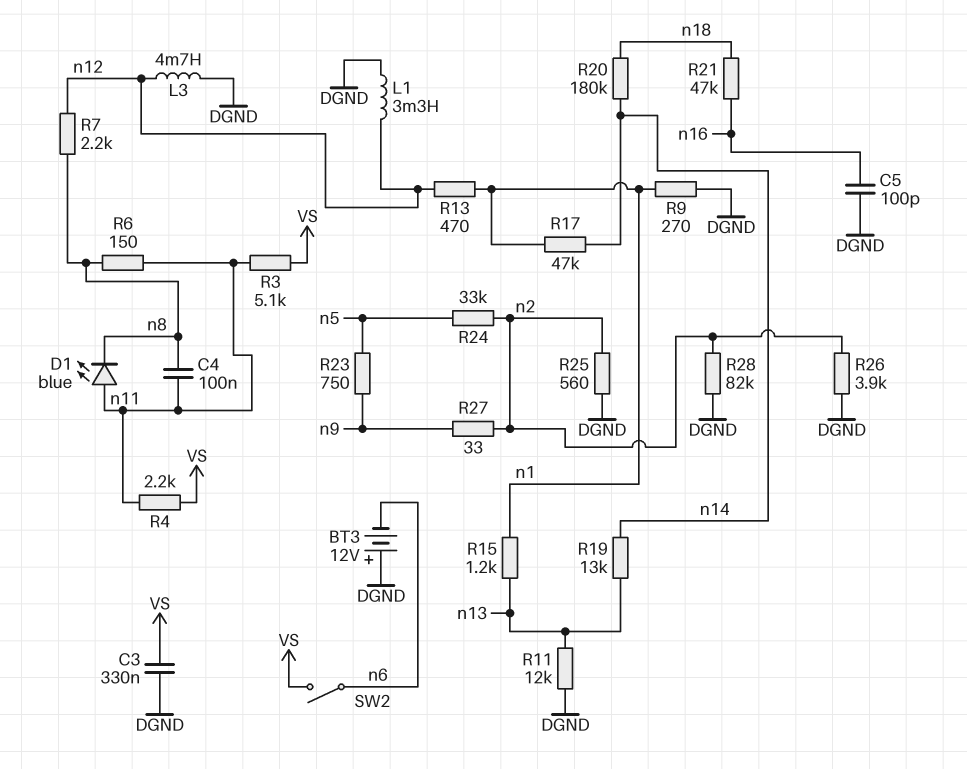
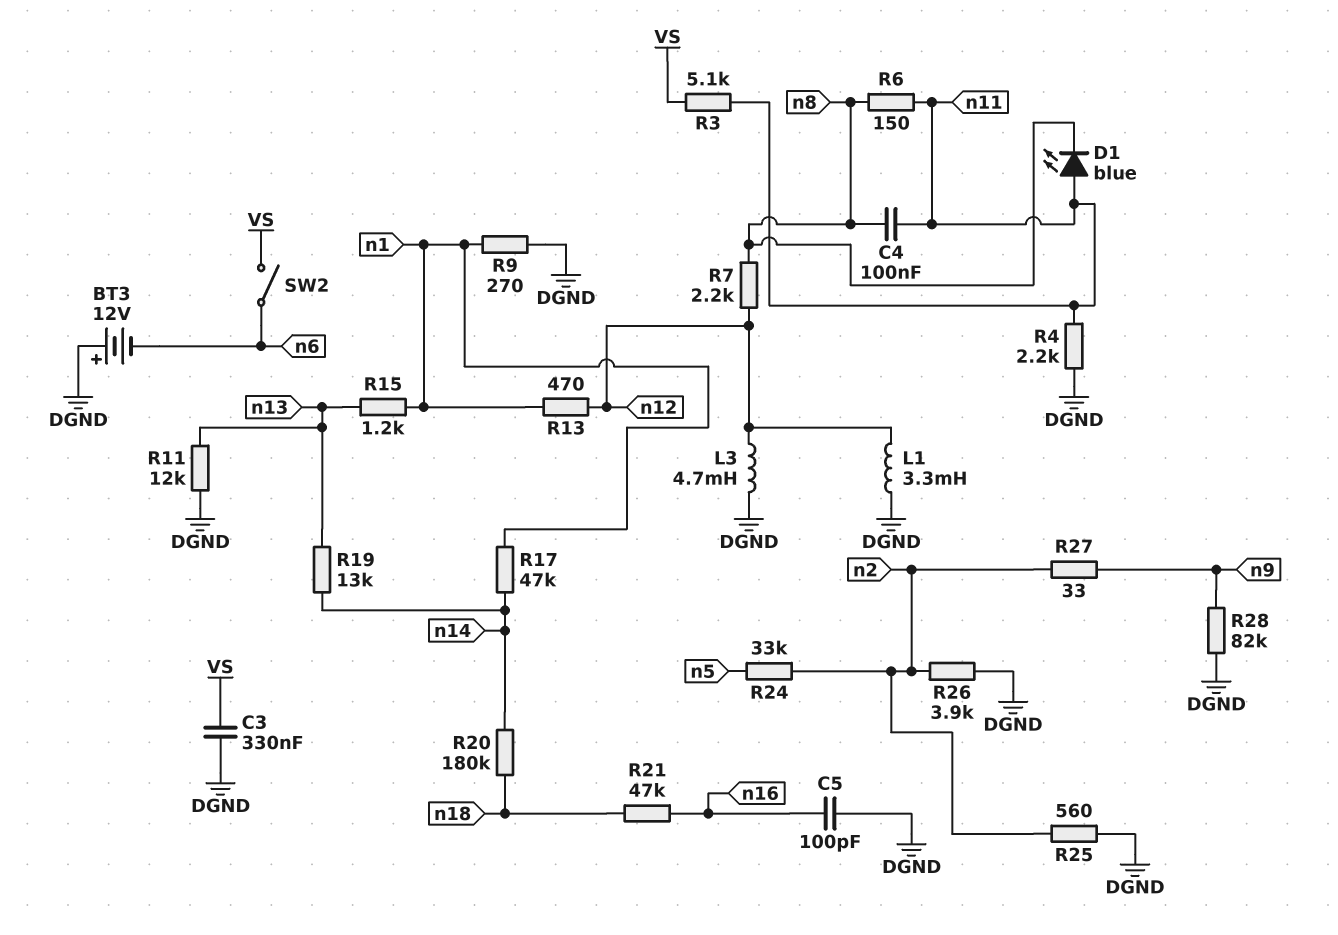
R4: 2.2k (VS, n11) -> 2.2k (DGND, n11)
R23: 750 (n5, n9) -> none
R28: 82k (DGND, n2) -> 82k (DGND, n9)

